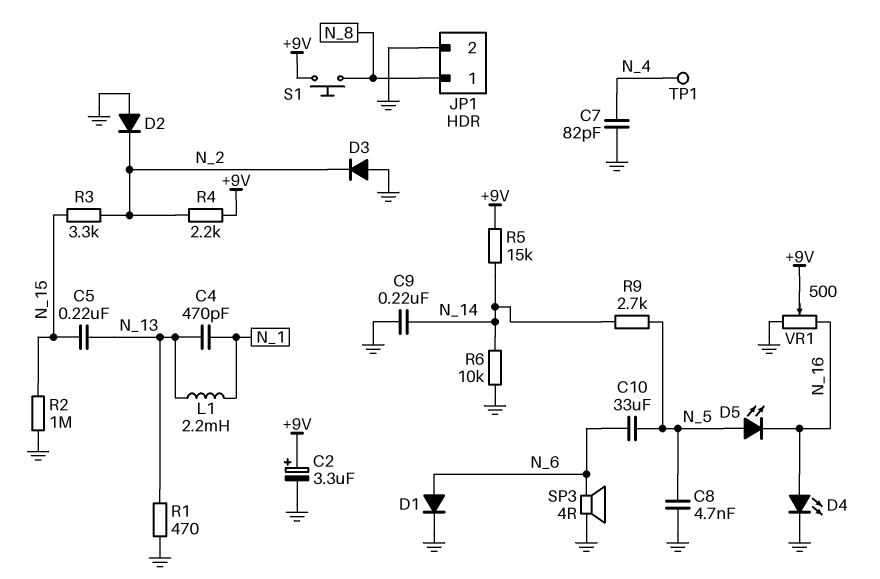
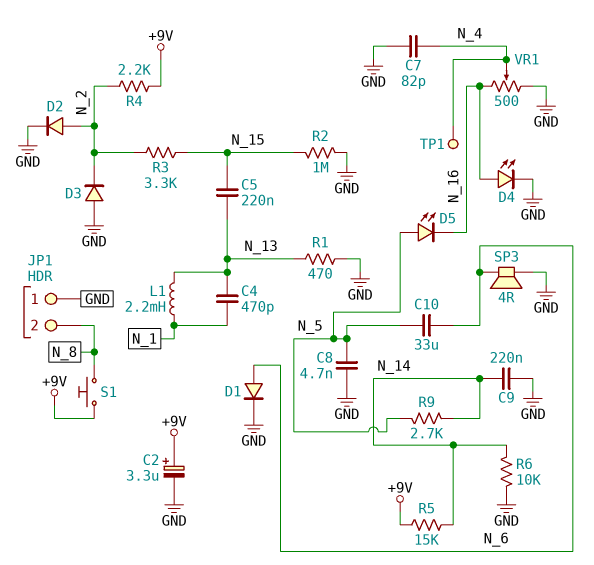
D2: diode (A GND, K N_2) -> diode (A N_2, K GND)
JP1 pin 1: N_8 -> GND
JP1 pin 2: GND -> N_8
VR1: 500 (GND, N_16, wiper +9V) -> 500 (GND, N_16, wiper N_4)

